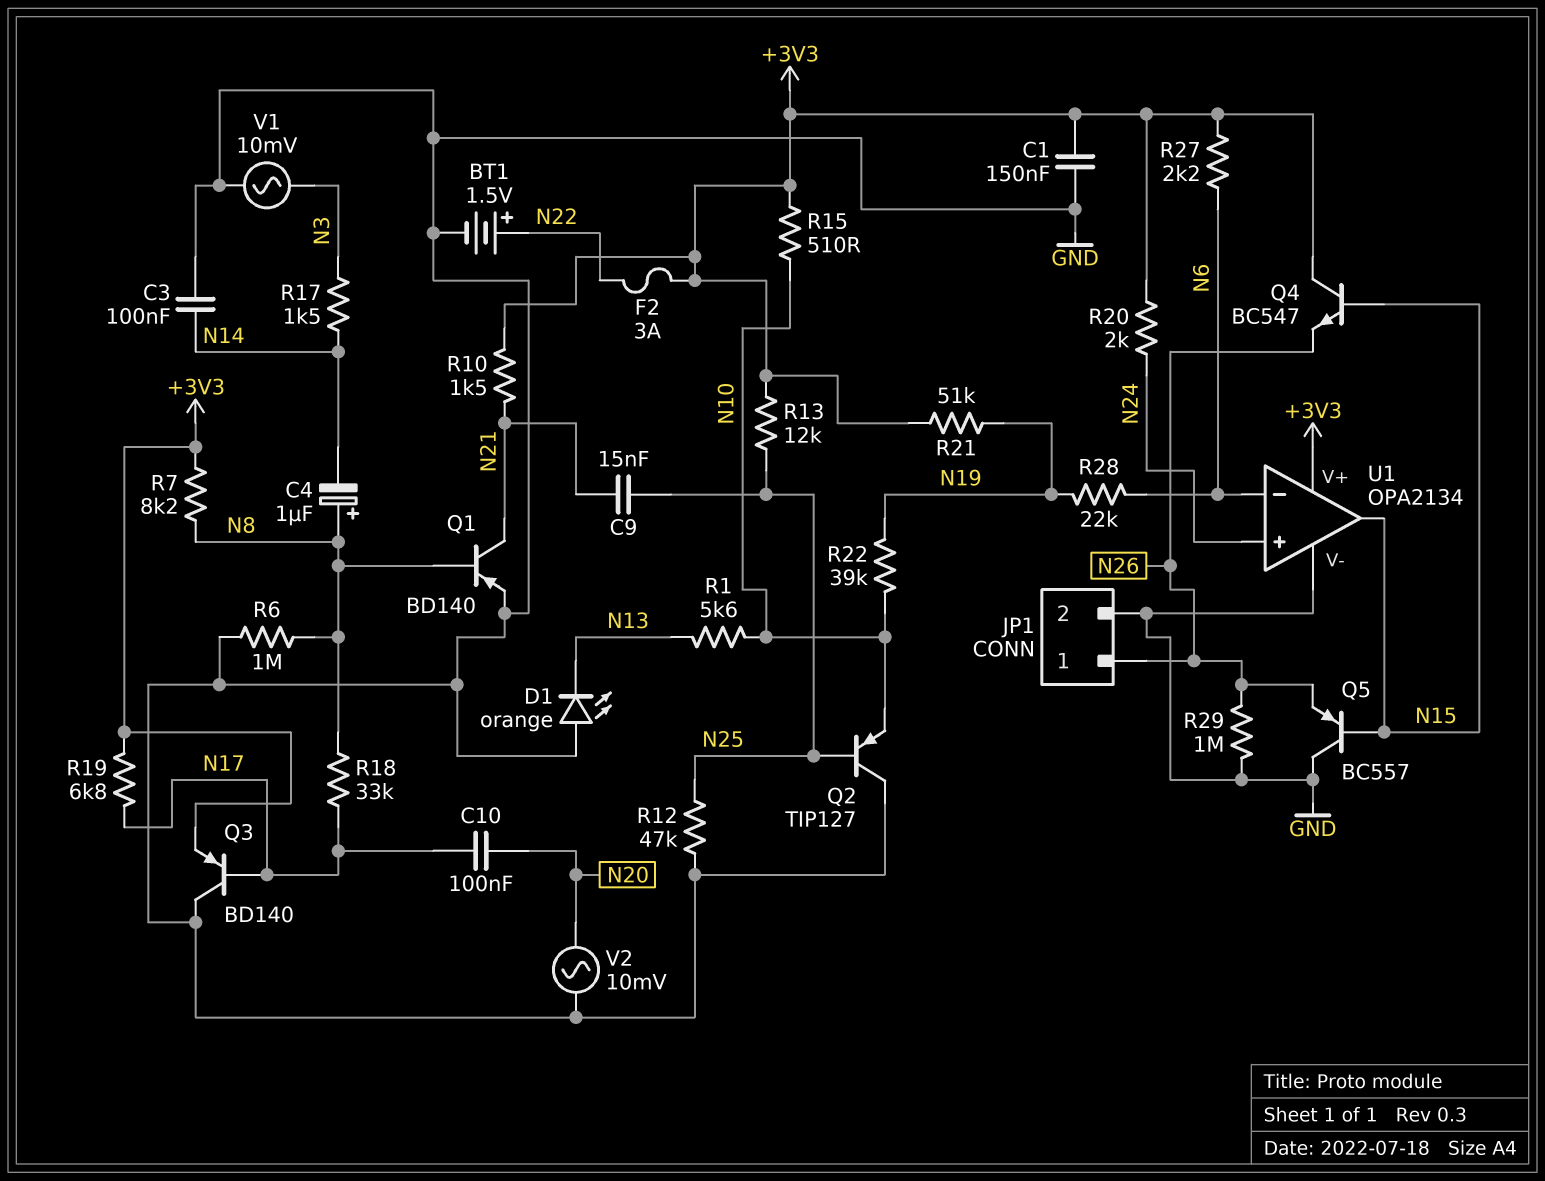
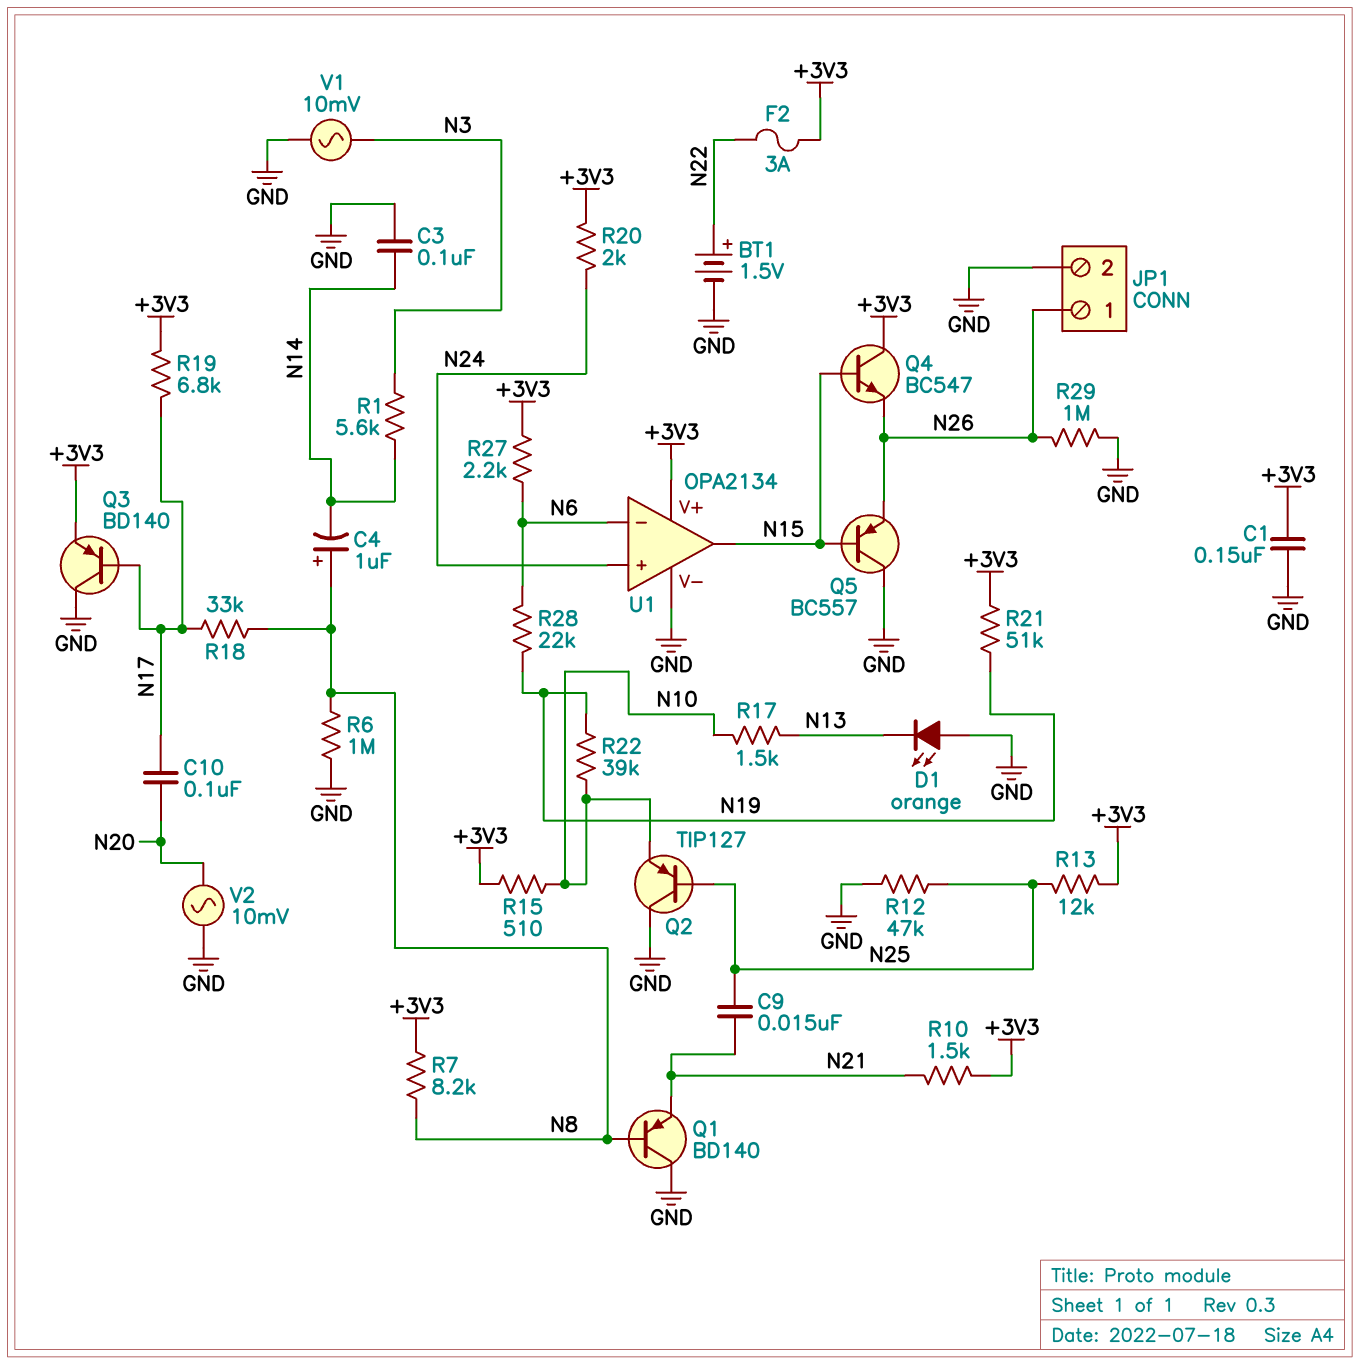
Q1: PNP BD140 (B N8, C N21, E GND) -> PNP BD140 (B N8, C GND, E N21)
R1: 5.6k (N10, N13) -> 5.6k (N3, N14)
R17: 1.5k (N3, N14) -> 1.5k (N10, N13)

